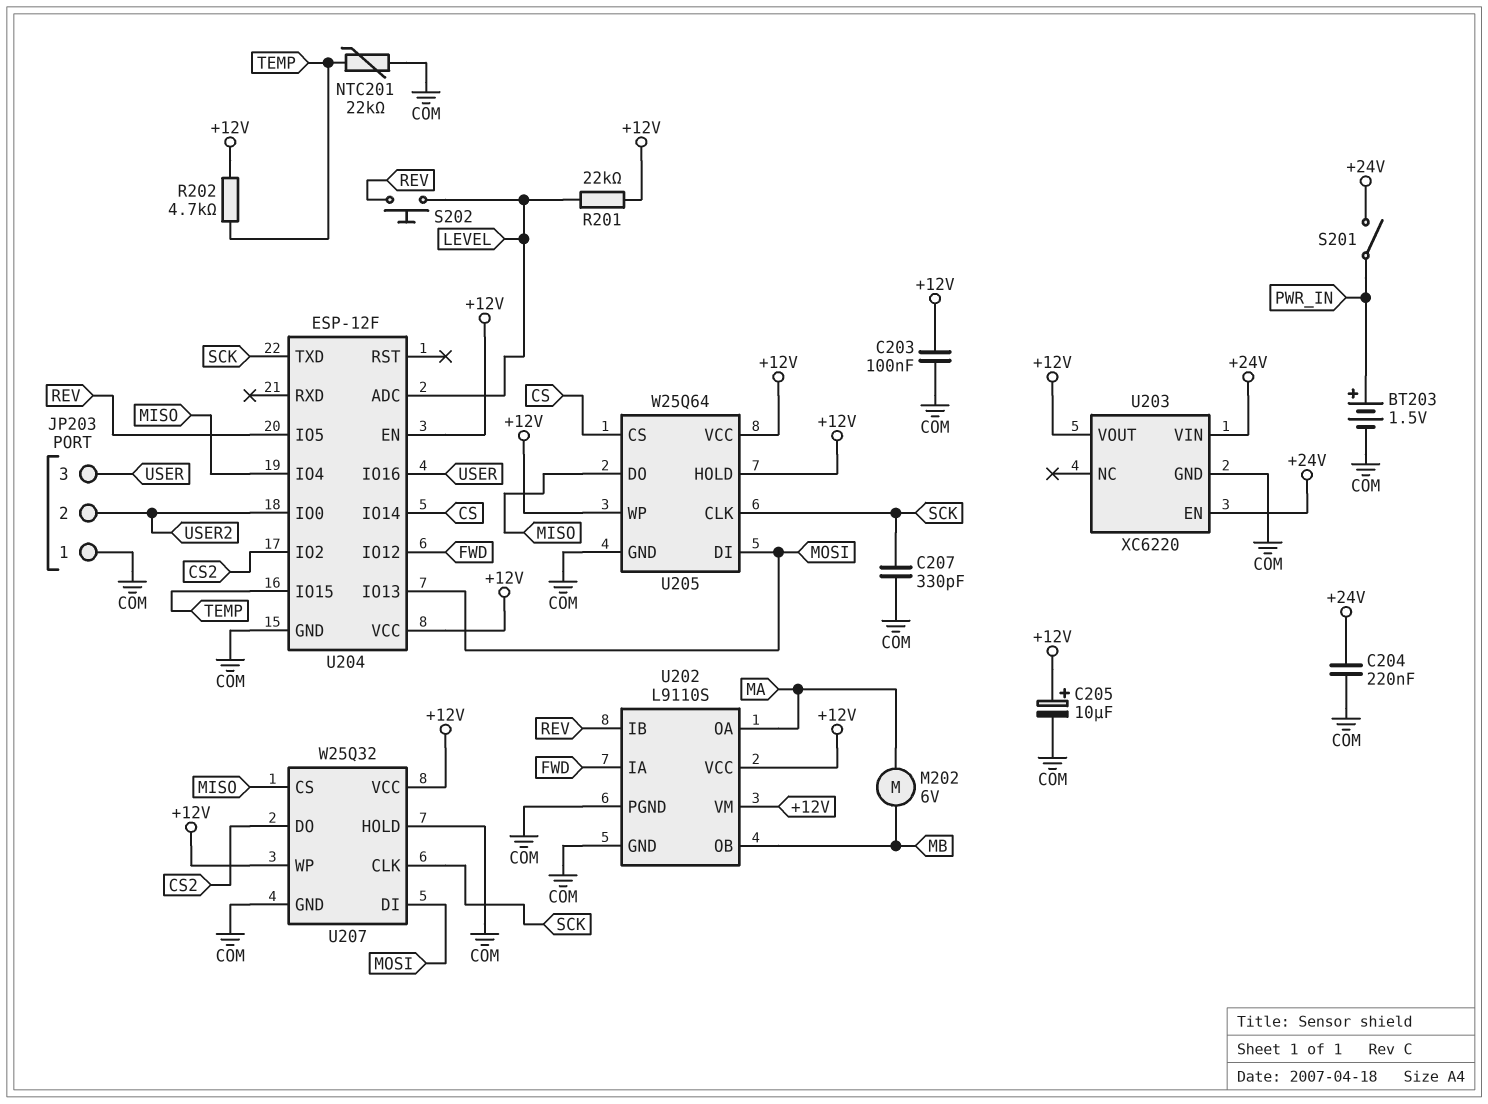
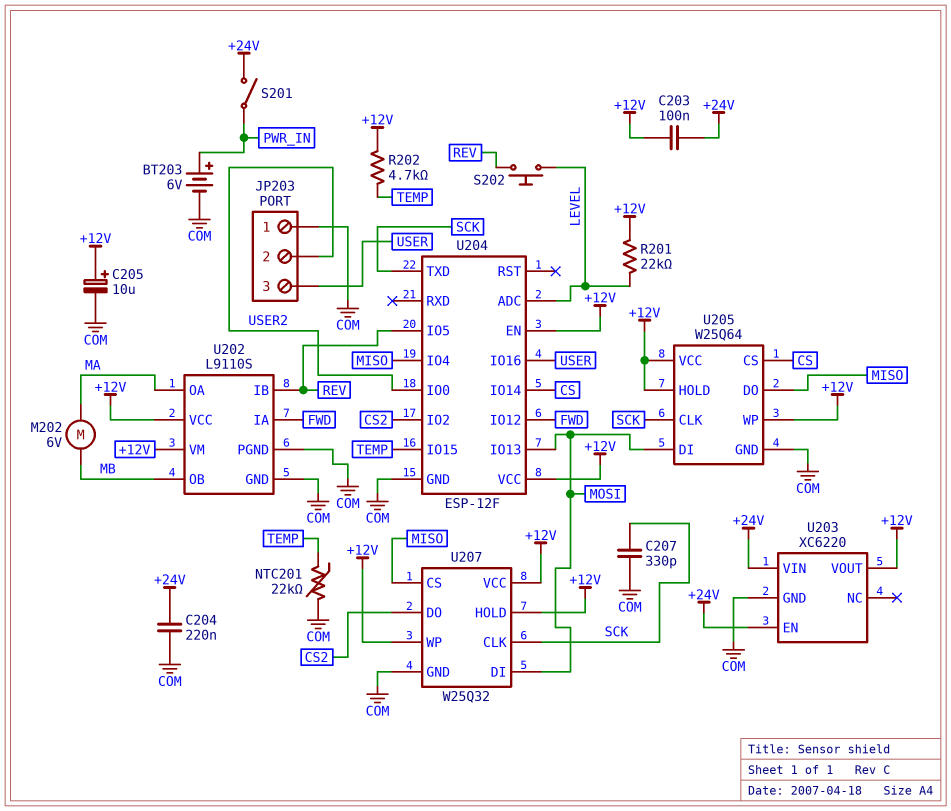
BT203: 1.5V (plus PWR_IN, minus COM) -> 6V (plus PWR_IN, minus COM)
C203: 100nF (+12V, COM) -> 100nF (+12V, +24V)
U207 pin HOLD: COM -> +12V

